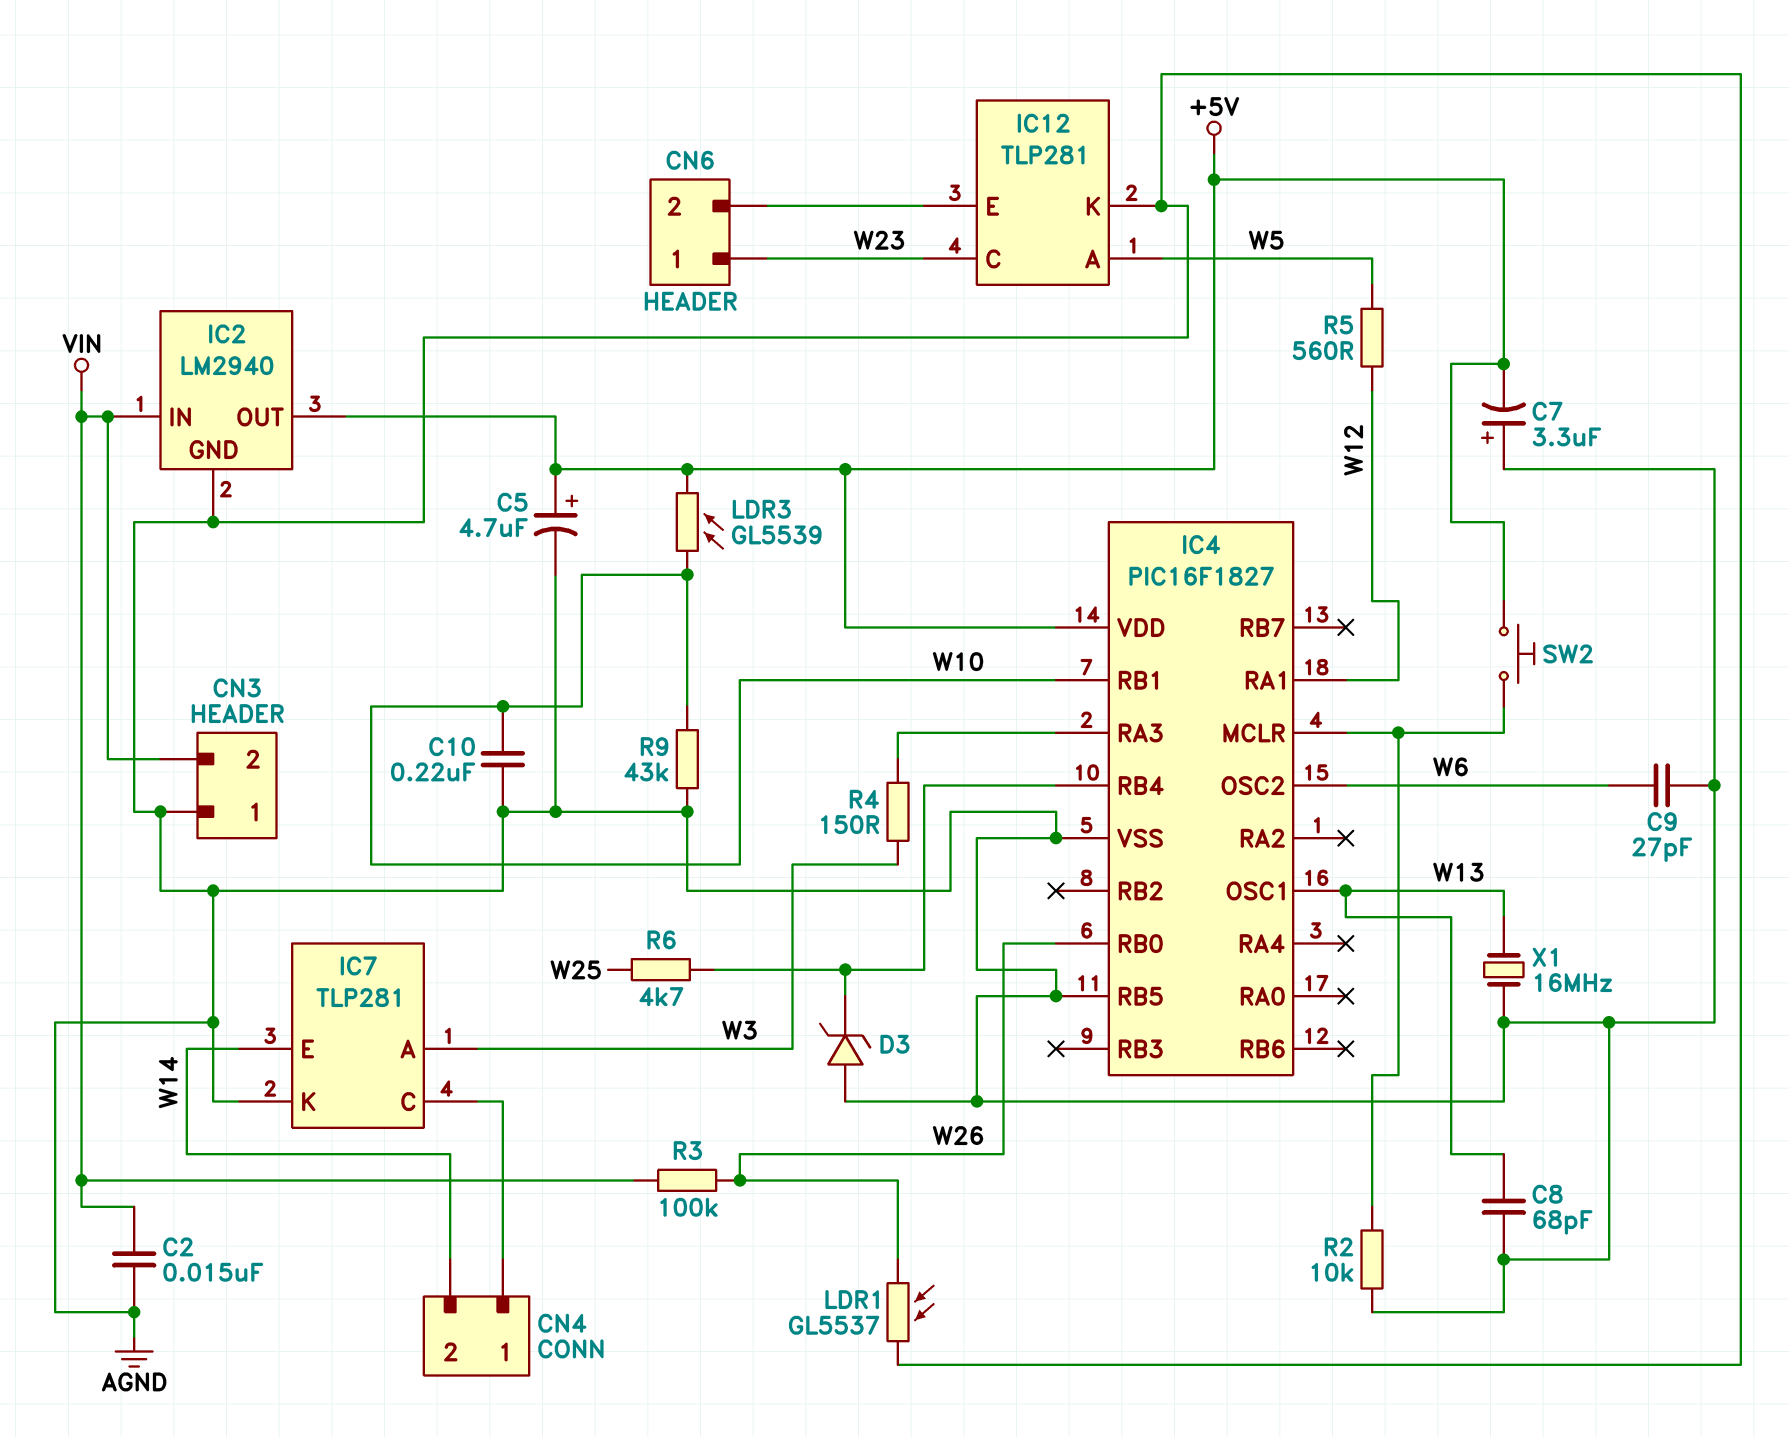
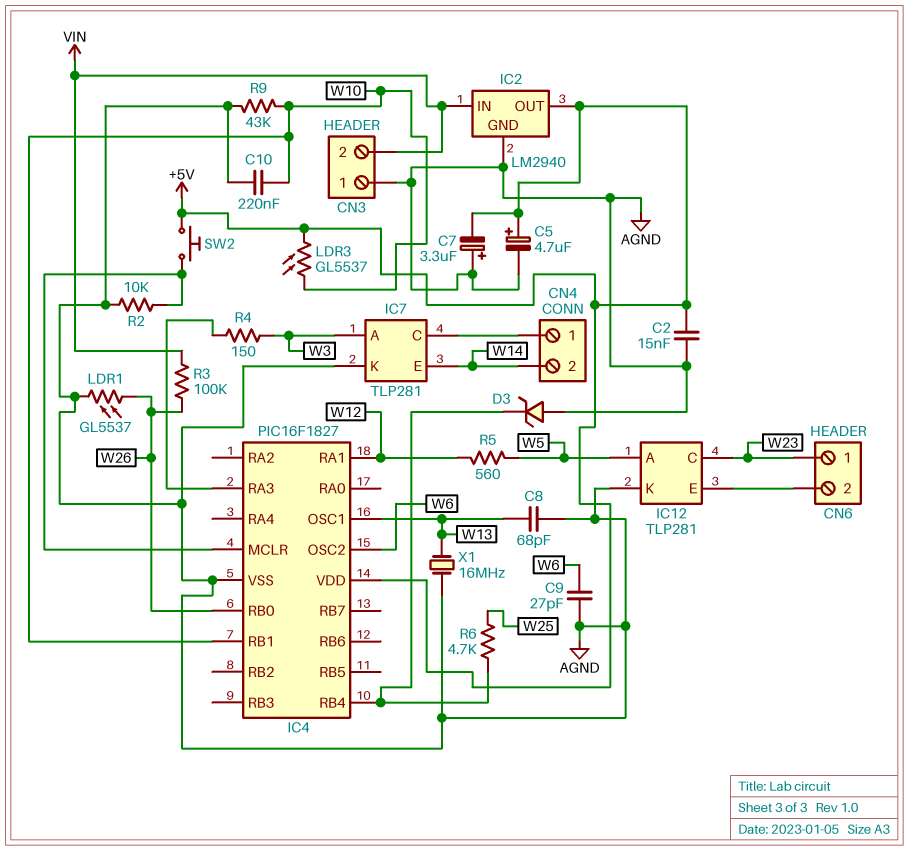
C2: 15nF (AGND, VIN) -> 15nF (+5V, AGND)
IC4 pin RB5: AGND -> none
LDR3: GL5539 (+5V, W10) -> GL5537 (+5V, W10)

